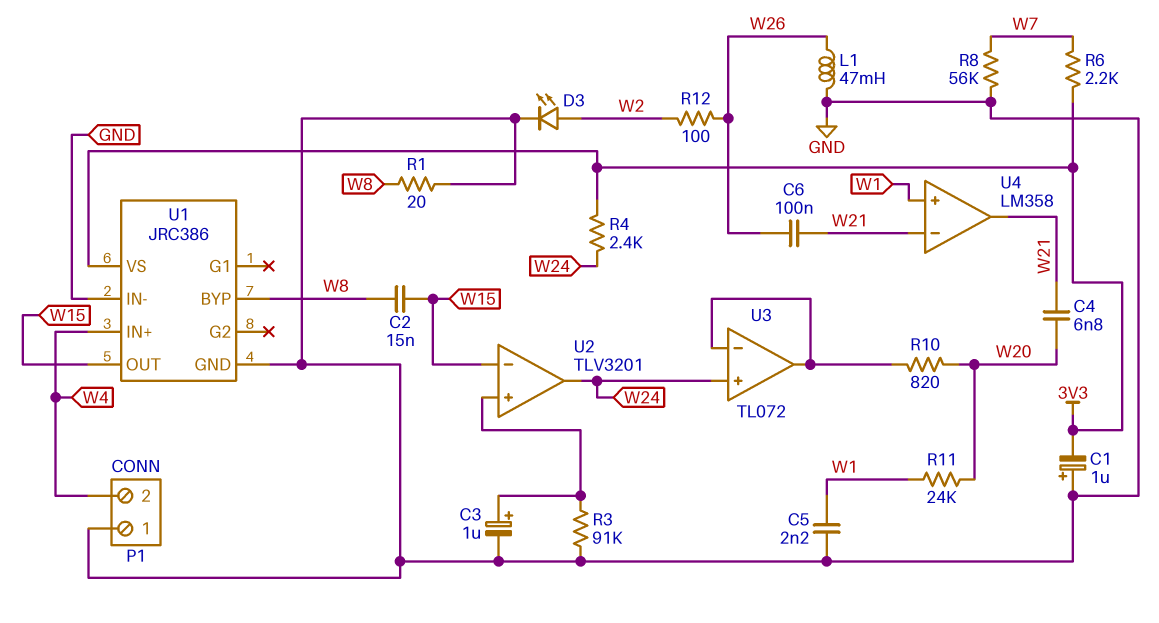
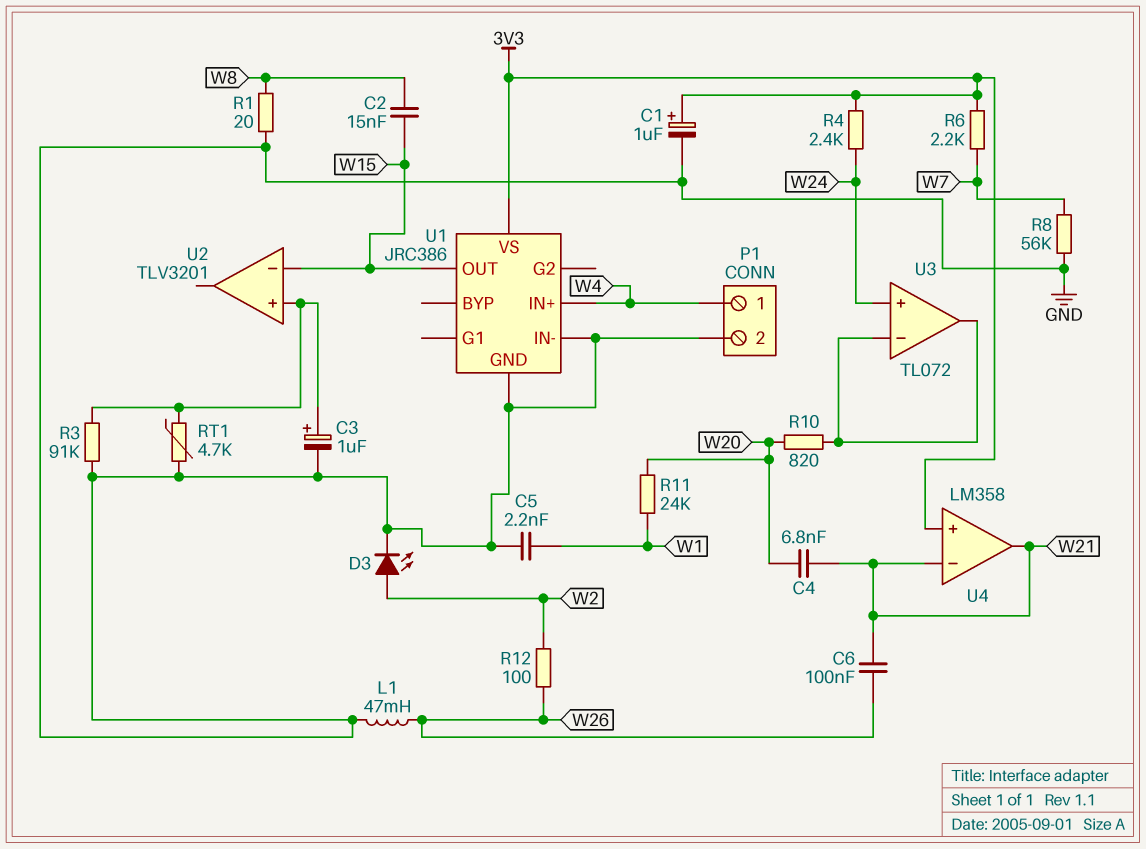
C1: 1uF (plus GND, minus 3V3) -> 1uF (plus 3V3, minus GND)
P1 pin 1: GND -> W4
P1 pin 2: W4 -> GND
RT1: none -> 4.7k (GND, U2/in+)
U1 pin BYP: W8 -> none
U2 pin out: W24 -> none
U4 pin in+: W1 -> 3V3

